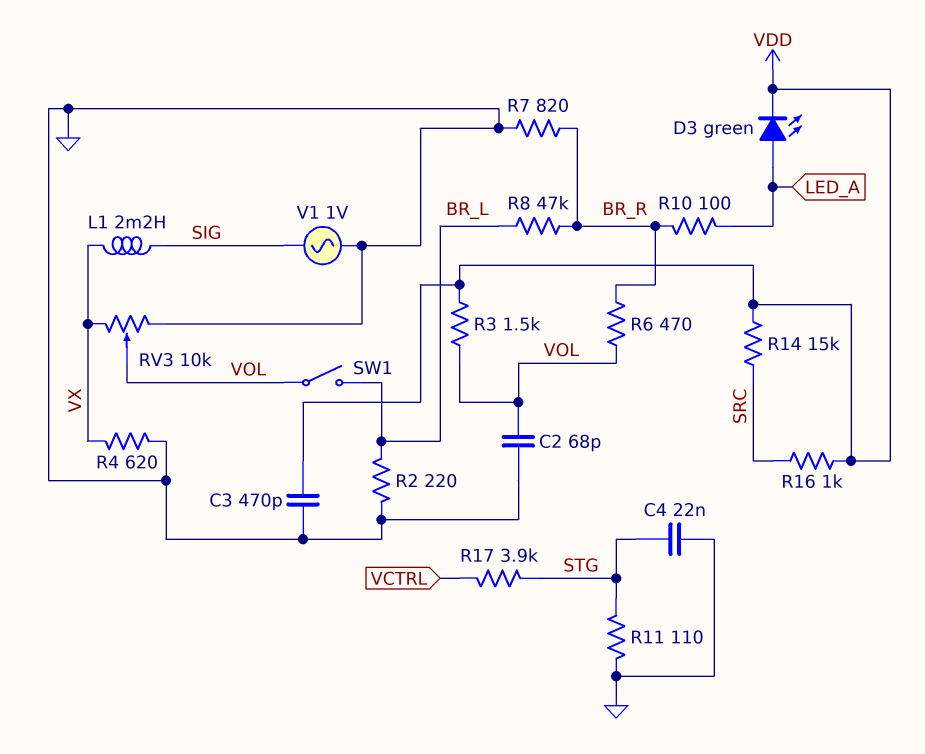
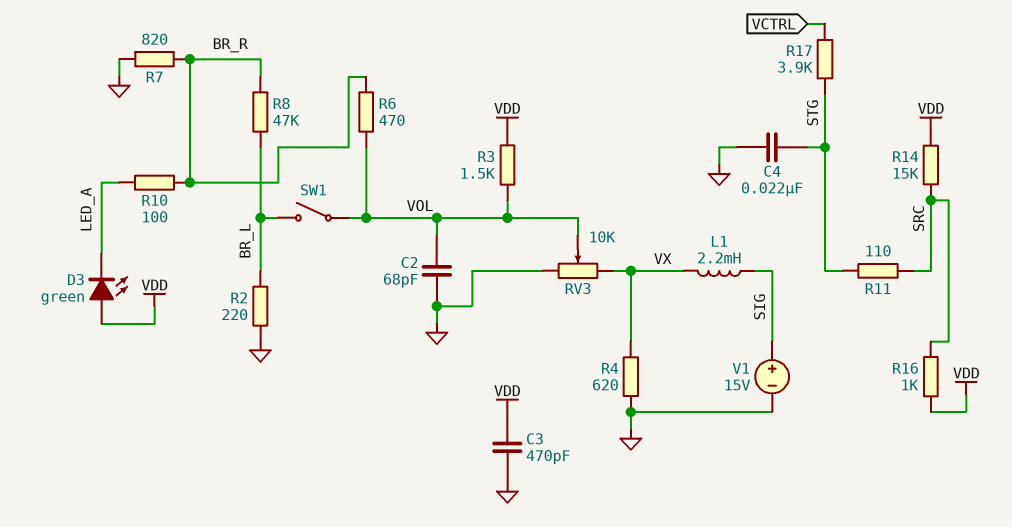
D3: LED green (A LED_A, K VDD) -> LED green (A VDD, K LED_A)
R11: 110 (GND, STG) -> 110 (SRC, STG)
V1: AC 1V (GND, SIG) -> 15V (plus SIG, minus GND)

